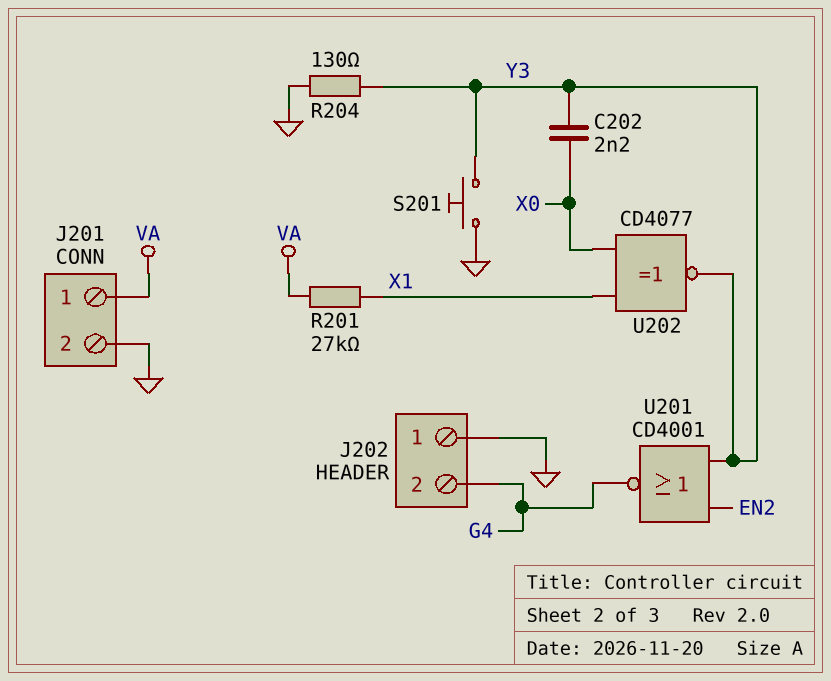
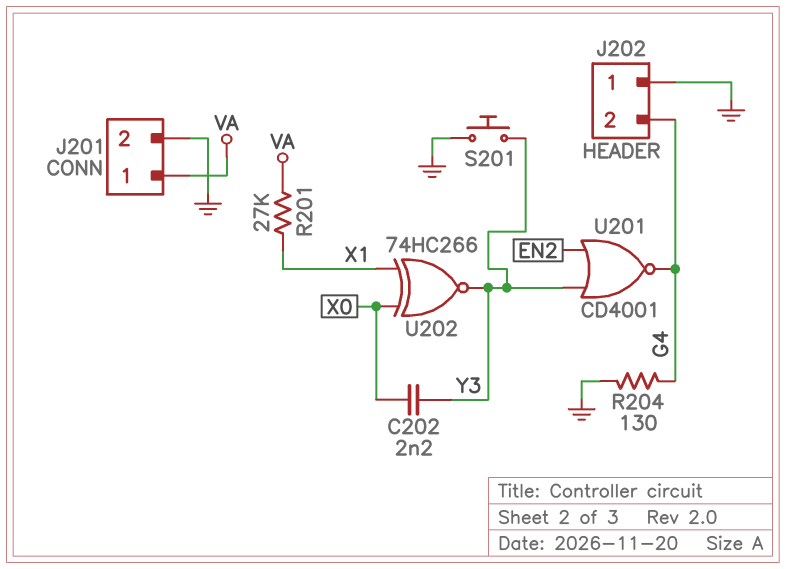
R204: 130 (GND, Y3) -> 130 (G4, GND)
U202: XNOR CD4077 (in X0, in X1, out Y3) -> XNOR 74HC266 (in X0, in X1, out Y3)

